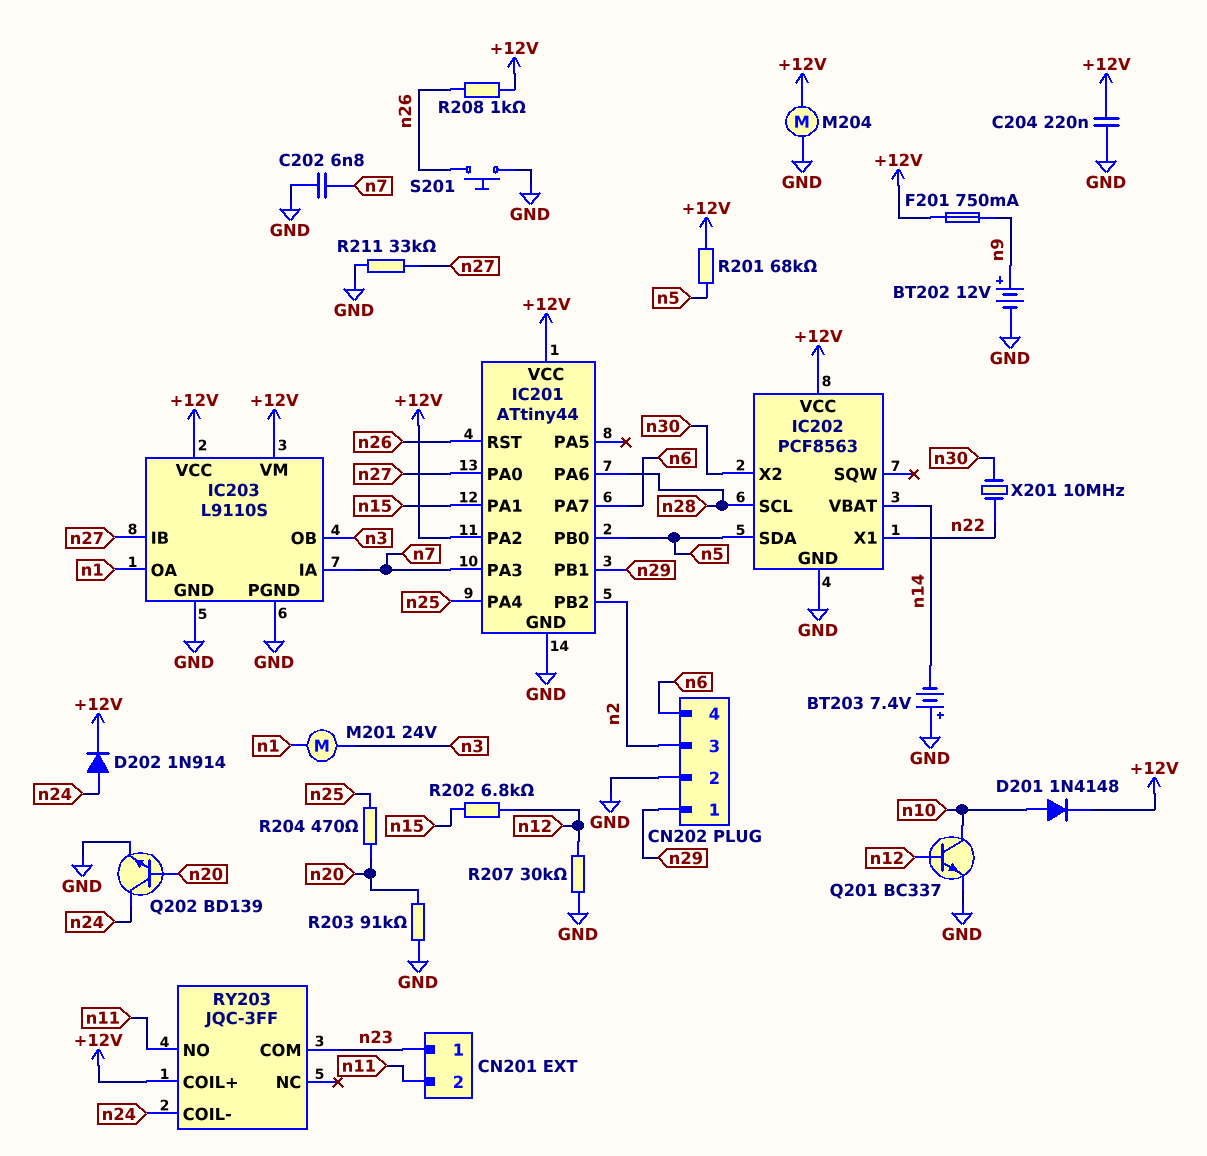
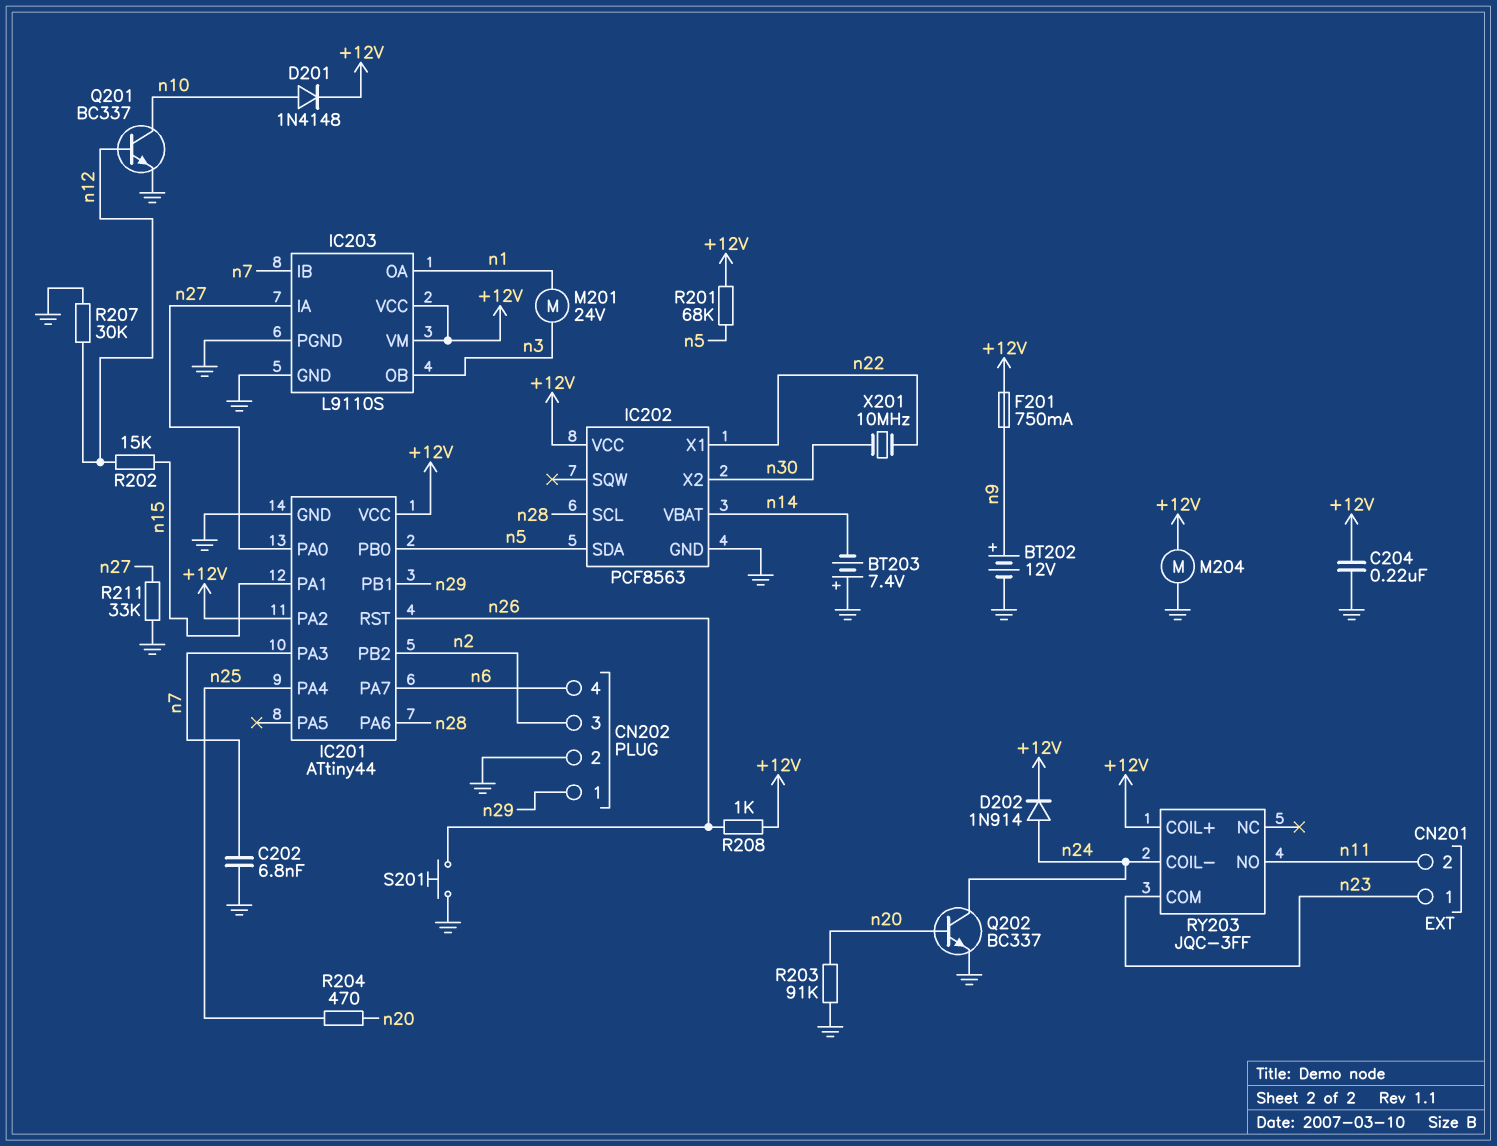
IC203 pin IA: n7 -> n27
IC203 pin IB: n27 -> n7
Q202: NPN BD139 (B n20, C n24, E GND) -> NPN BC337 (B n20, C n24, E GND)
R202: 6.8k (n12, n15) -> 15k (n12, n15)

